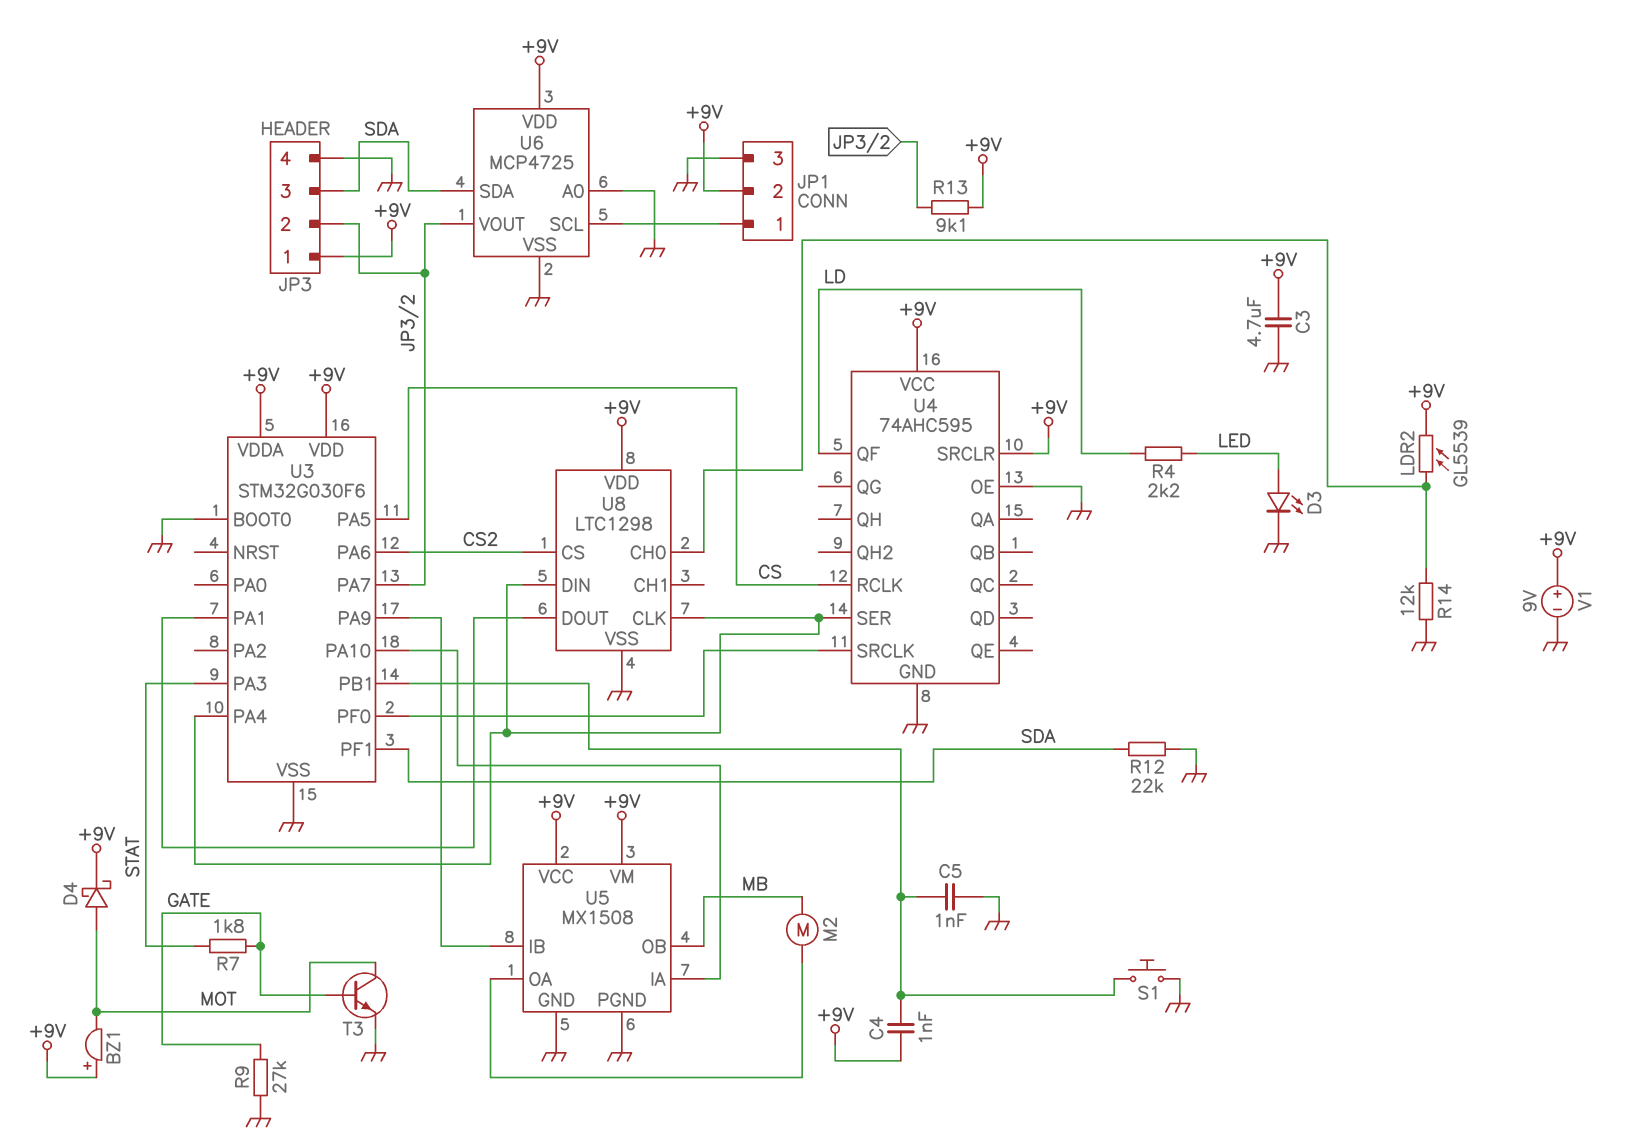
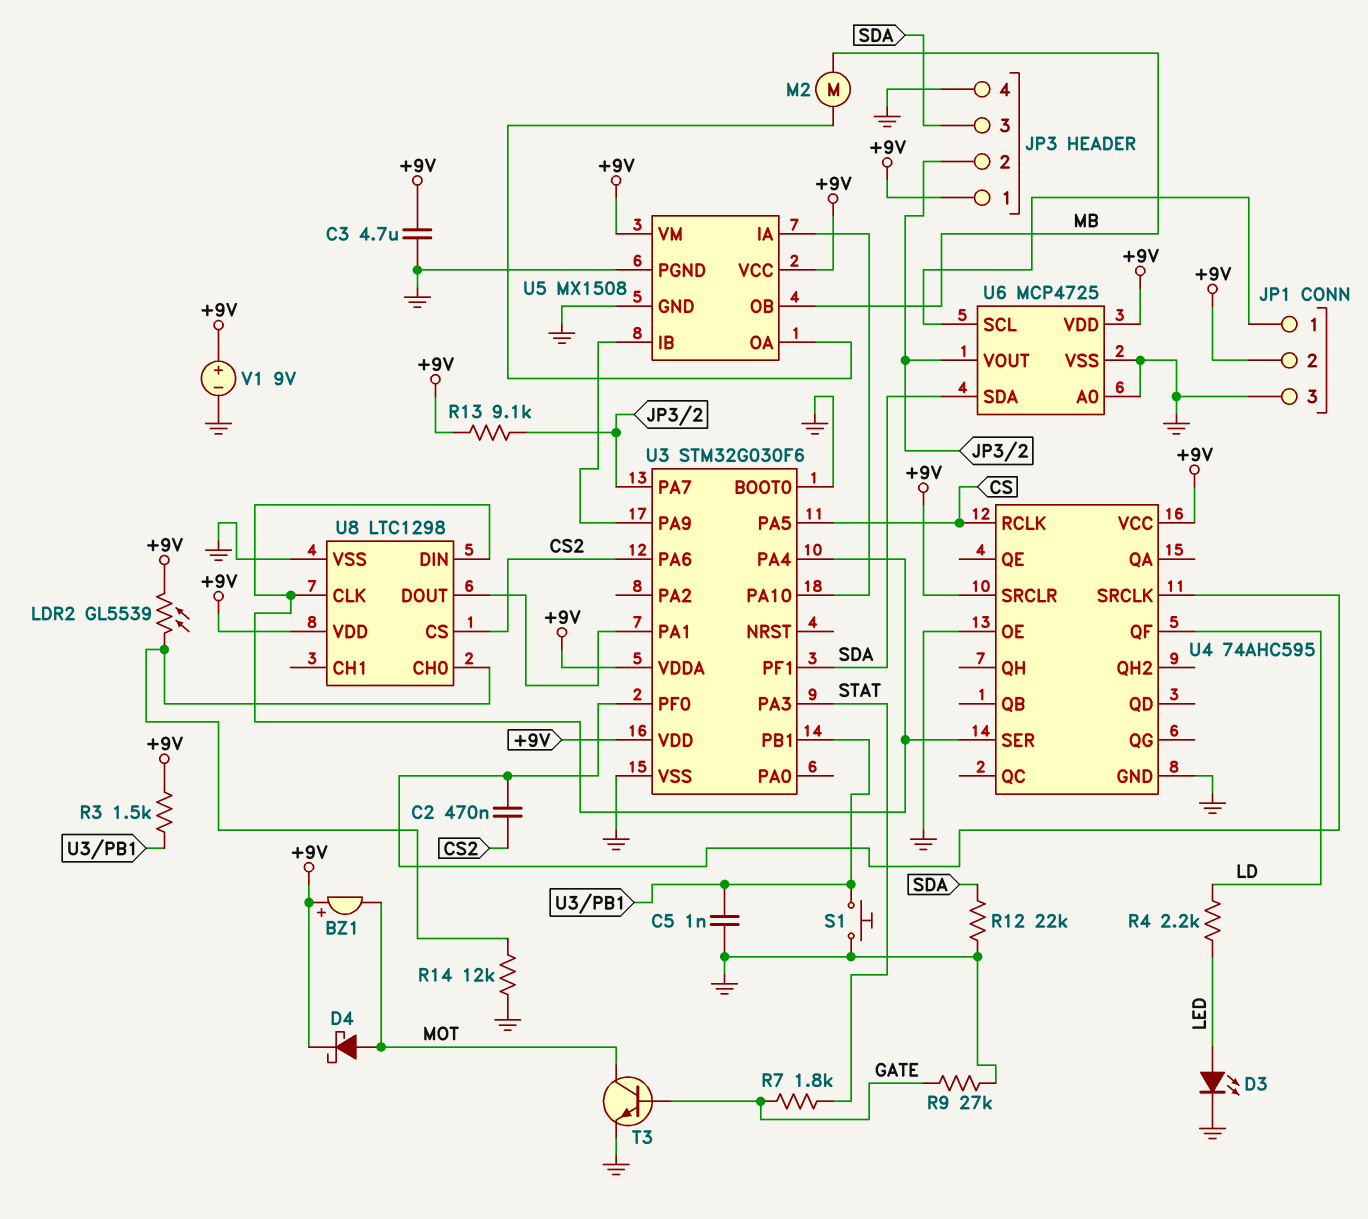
C2: none -> 470nF (CS2, U3/PF0)
C4: 1nF (+9V, U3/PB1) -> none
R3: none -> 1.5k (+9V, U3/PB1)

